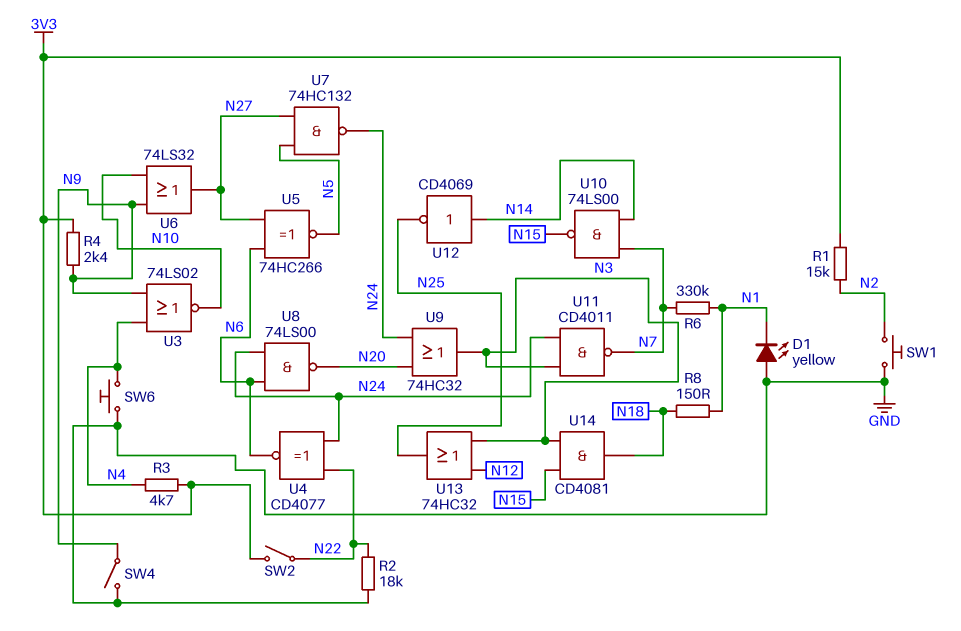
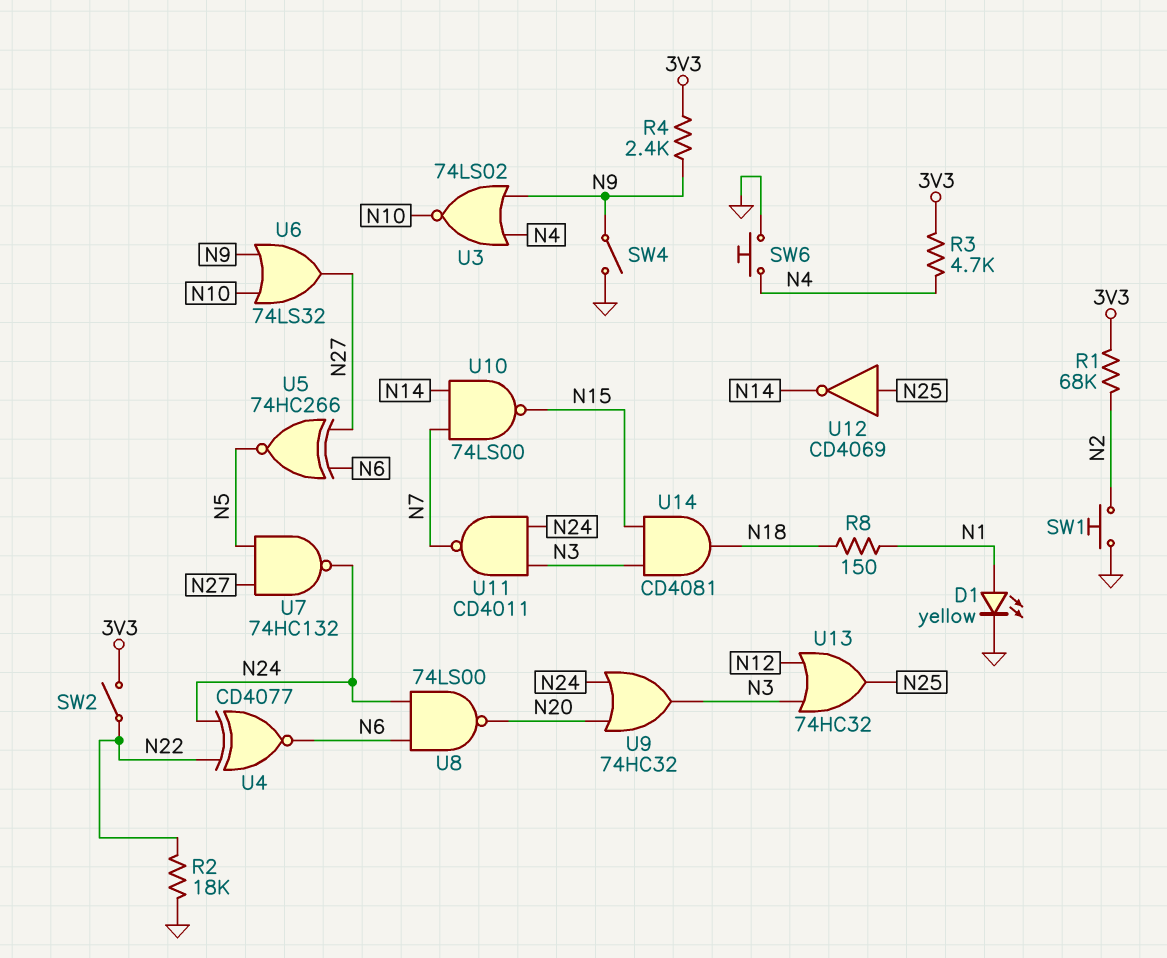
D1: LED yellow (A GND, K N1) -> LED yellow (A N1, K GND)
R1: 15k (3V3, N2) -> 68k (3V3, N2)
R6: 330k (N1, N7) -> none
U12: NOT CD4069 (in N14, out N25) -> NOT CD4069 (in N25, out N14)

